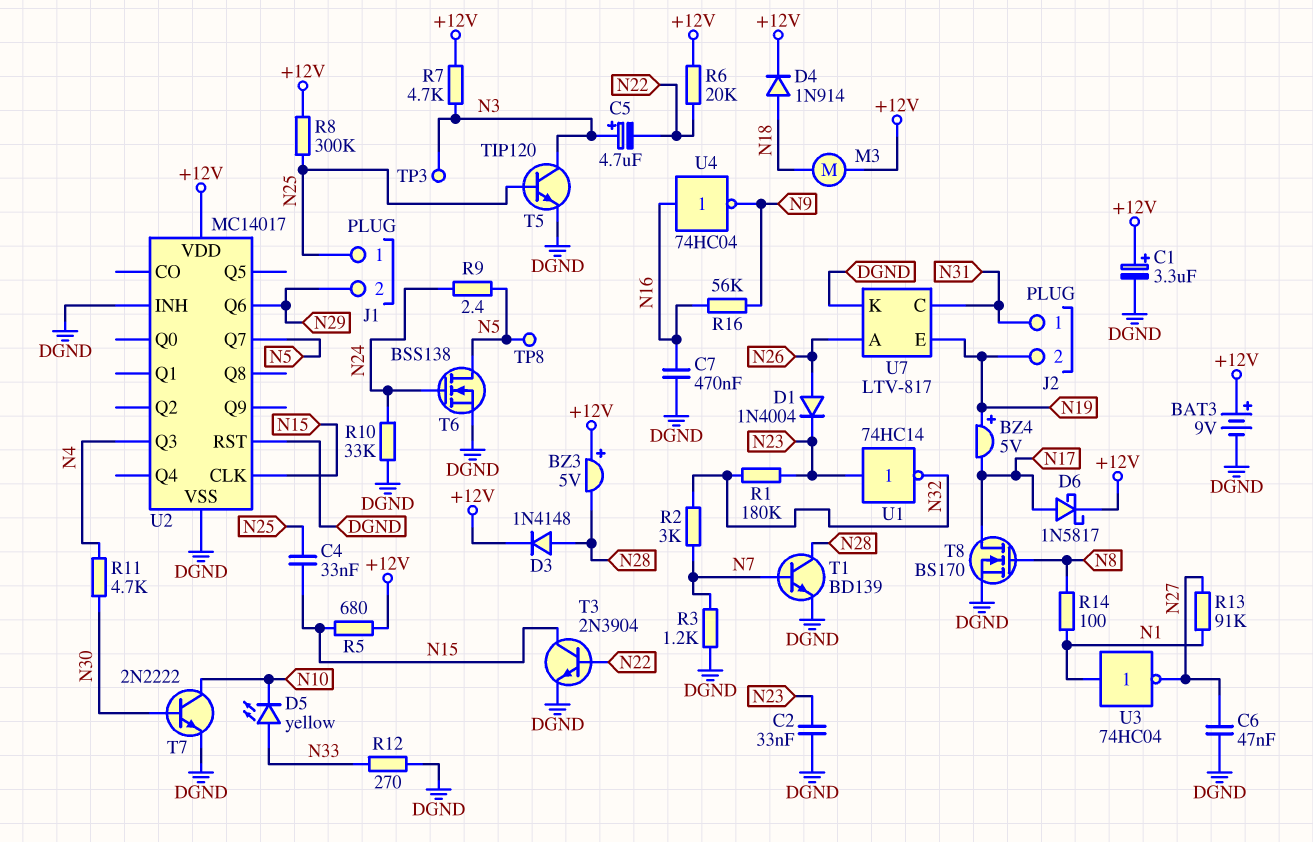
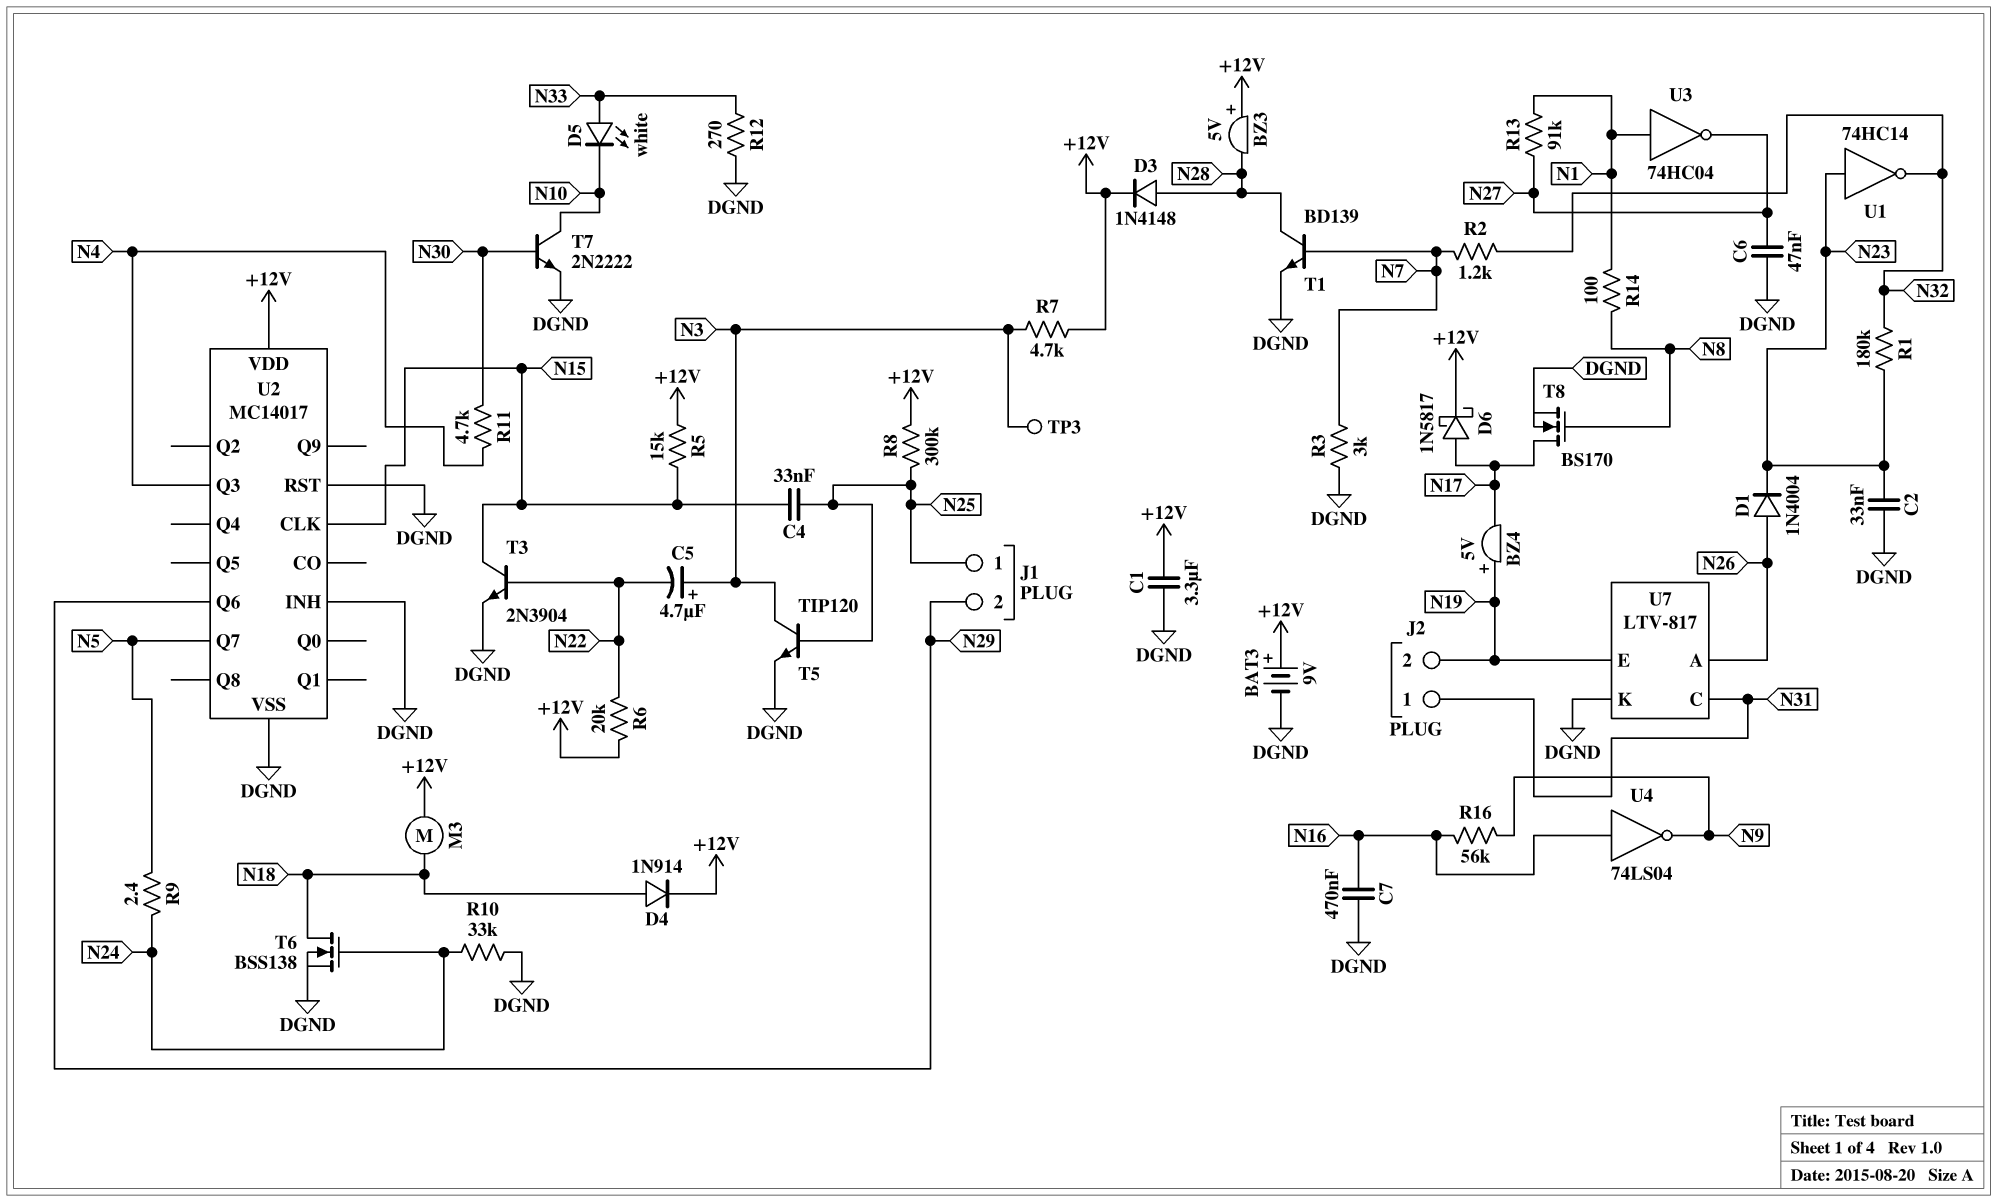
C1: 3.3uF (plus +12V, minus DGND) -> 3.3uF (+12V, DGND)
D5: LED yellow (A N33, K N10) -> LED white (A N33, K N10)
R2: 3k (N7, N32) -> 1.2k (N7, N32)
R3: 1.2k (DGND, N7) -> 3k (DGND, N7)
R5: 680 (+12V, N15) -> 15k (+12V, N15)
T6: NMOS BSS138 (G N24, D N5, S DGND) -> NMOS BSS138 (G N24, D N18, S DGND)
TP8: test point (N5) -> none
U4: NOT 74HC04 (in N16, out N9) -> NOT 74LS04 (in N16, out N9)

